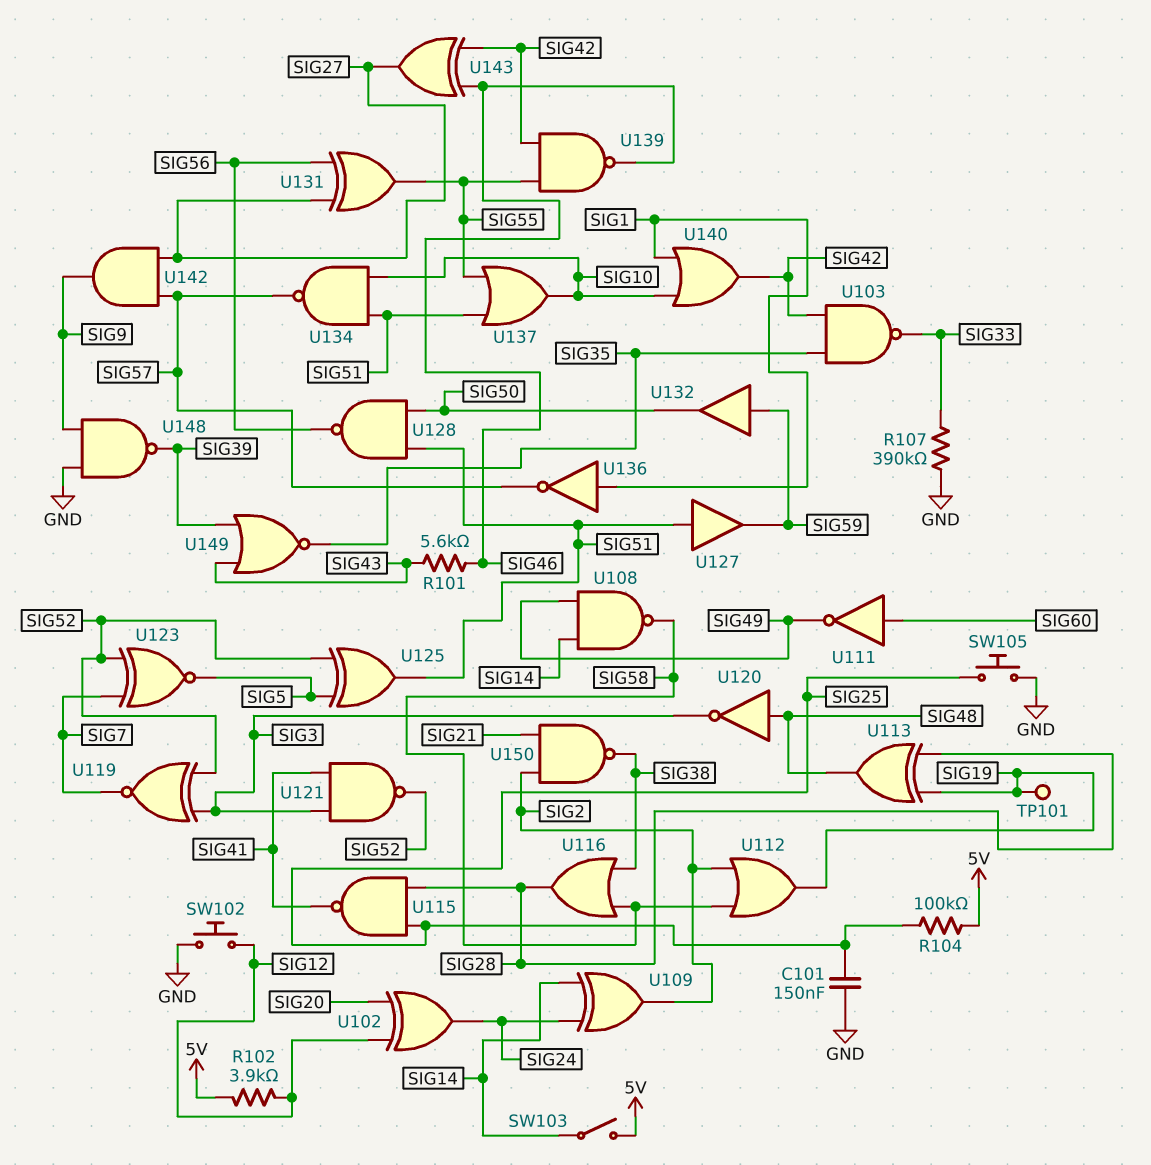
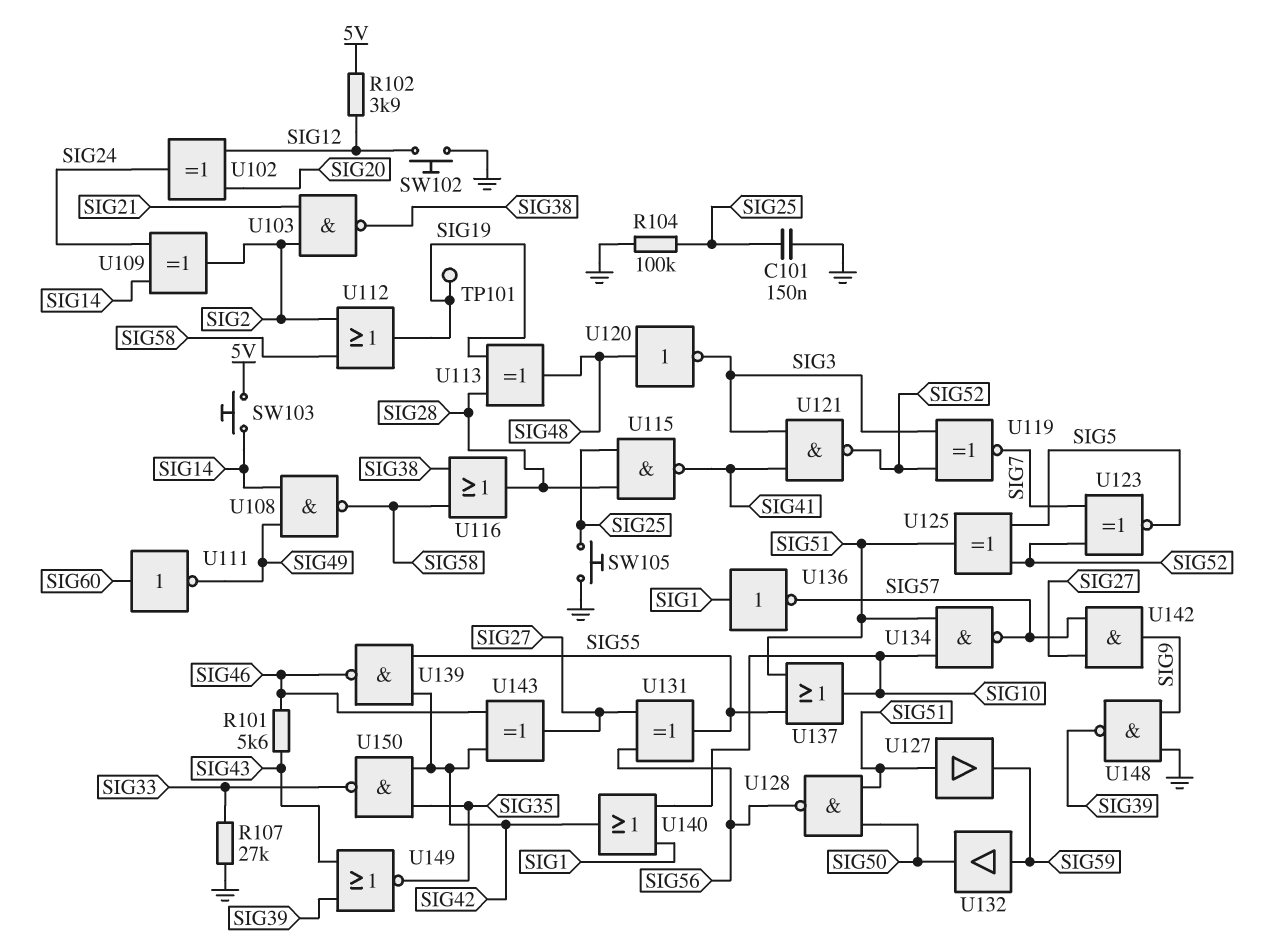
R104: 100k (5V, SIG25) -> 100k (GND, SIG25)
R107: 390k (GND, SIG33) -> 27k (GND, SIG33)
SW103: switch (5V, SIG14) -> button (5V, SIG14)
U103: NAND (in SIG35, in SIG42, out SIG33) -> NAND (in SIG2, in SIG21, out SIG38)
U150: NAND (in SIG2, in SIG21, out SIG38) -> NAND (in SIG35, in SIG42, out SIG33)

